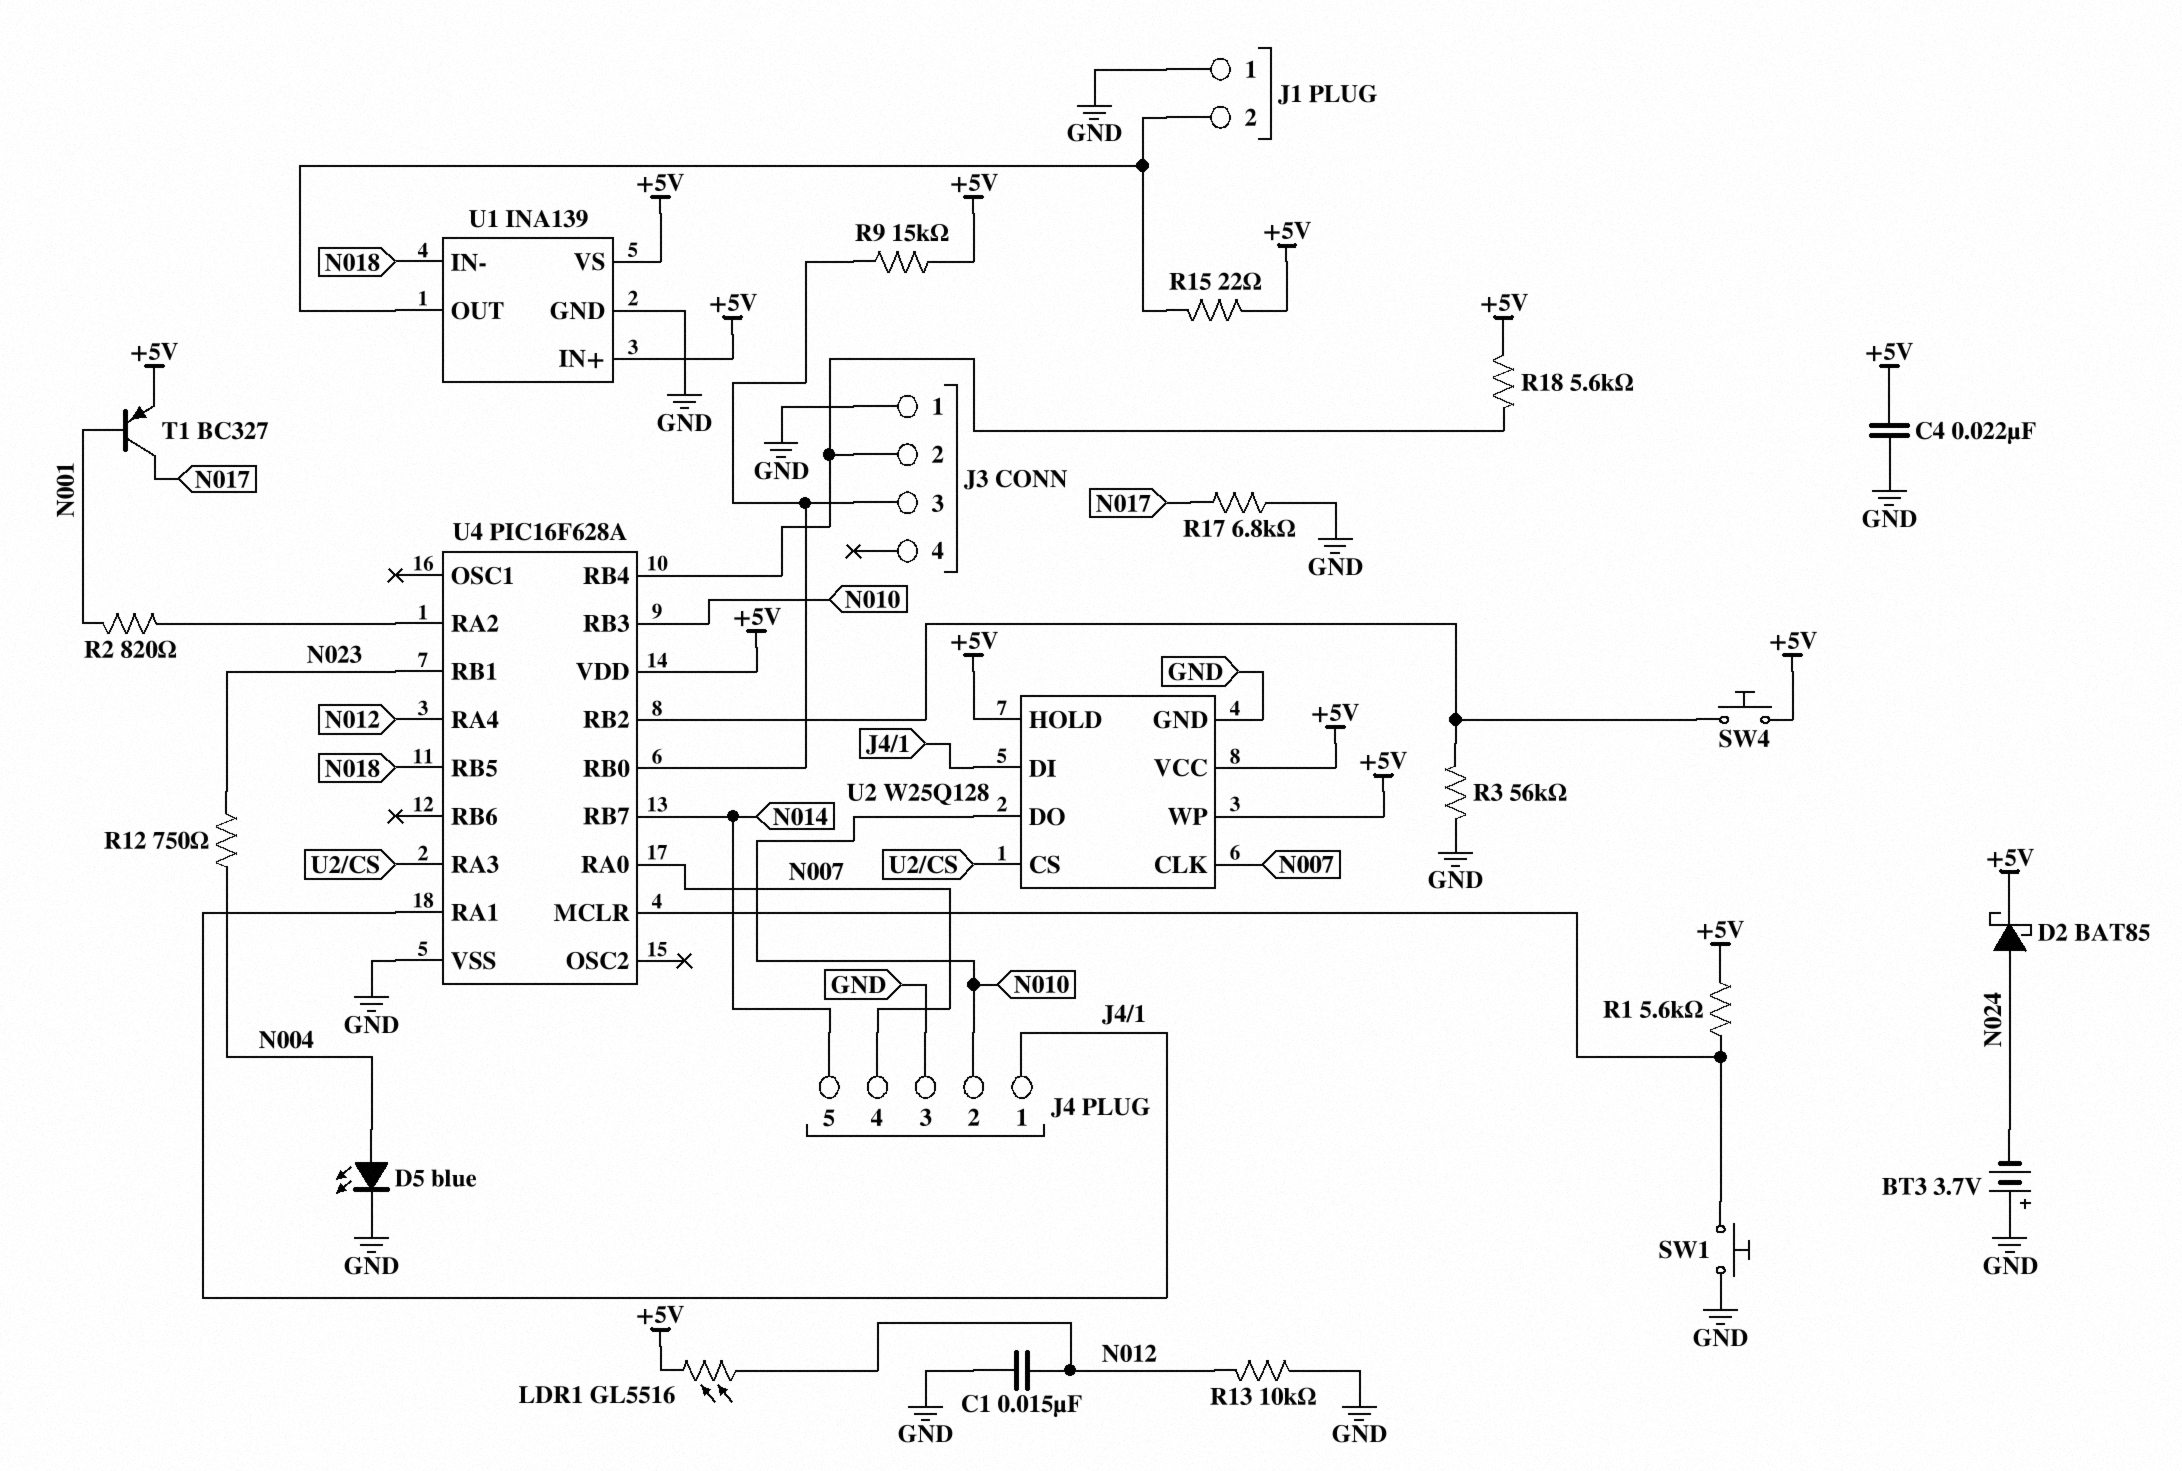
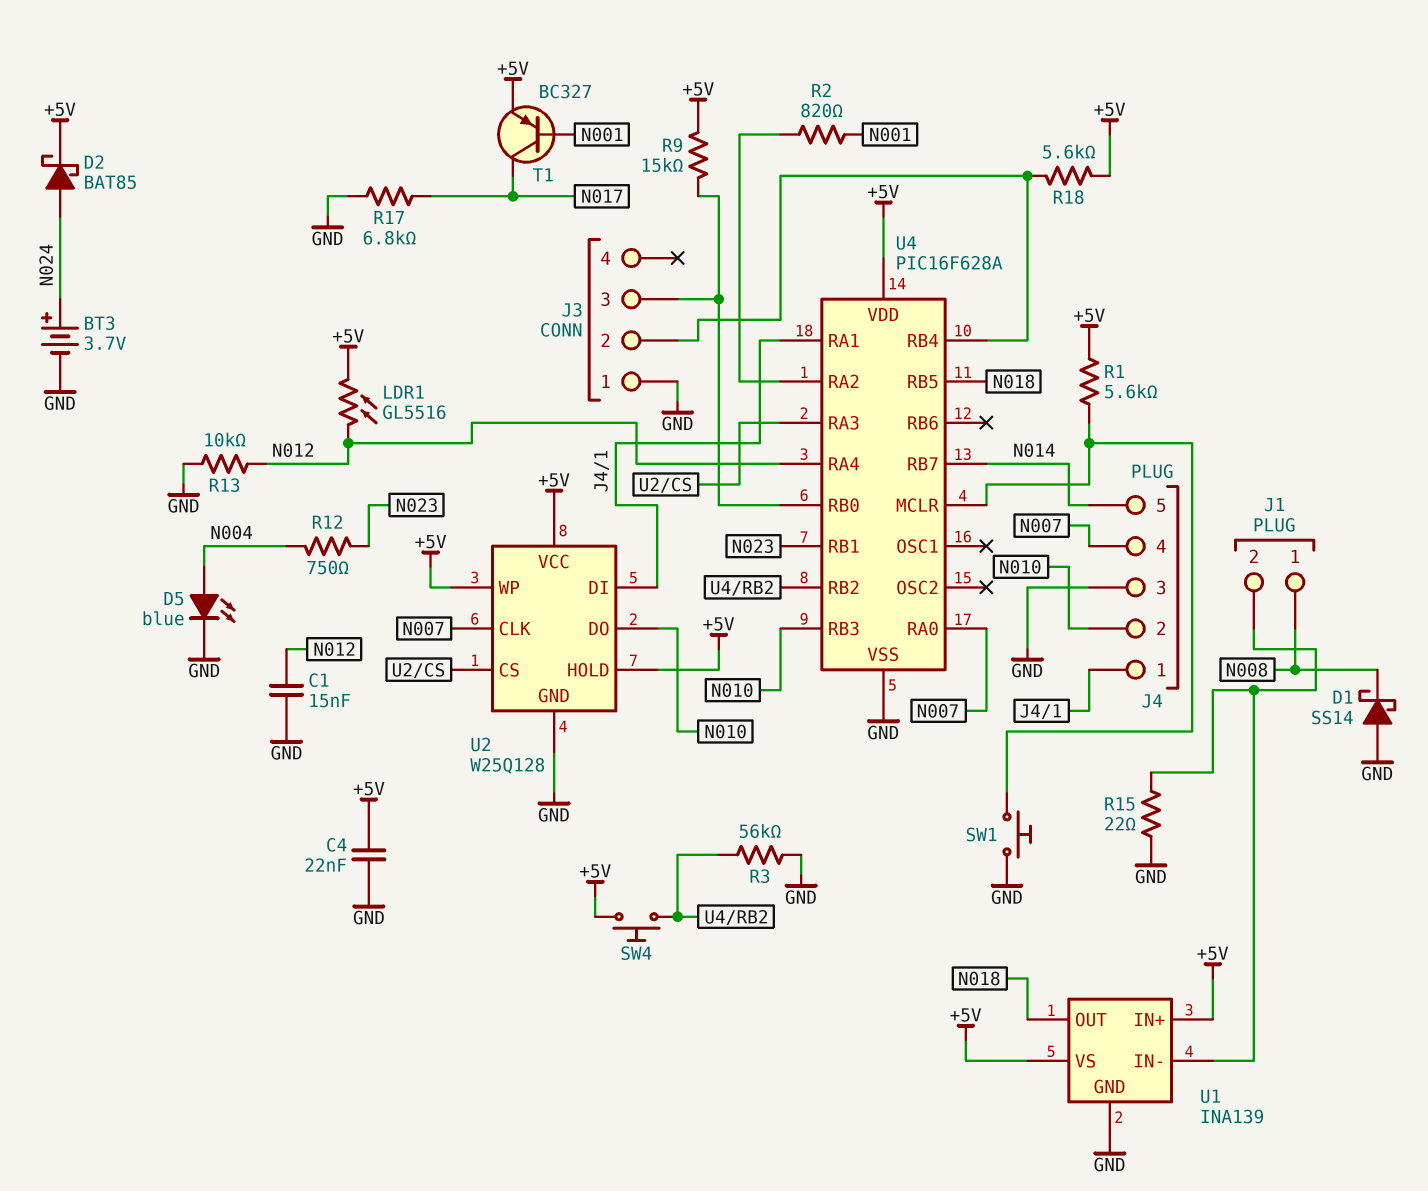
BT3: 3.7V (plus GND, minus N024) -> 3.7V (plus N024, minus GND)
D1: none -> schottky SS14 (A GND, K N008)
J1 pin 1: GND -> N008
R15: 22 (+5V, J1/2) -> 22 (GND, J1/2)
U1 pin IN-: N018 -> J1/2
U1 pin OUT: J1/2 -> N018

